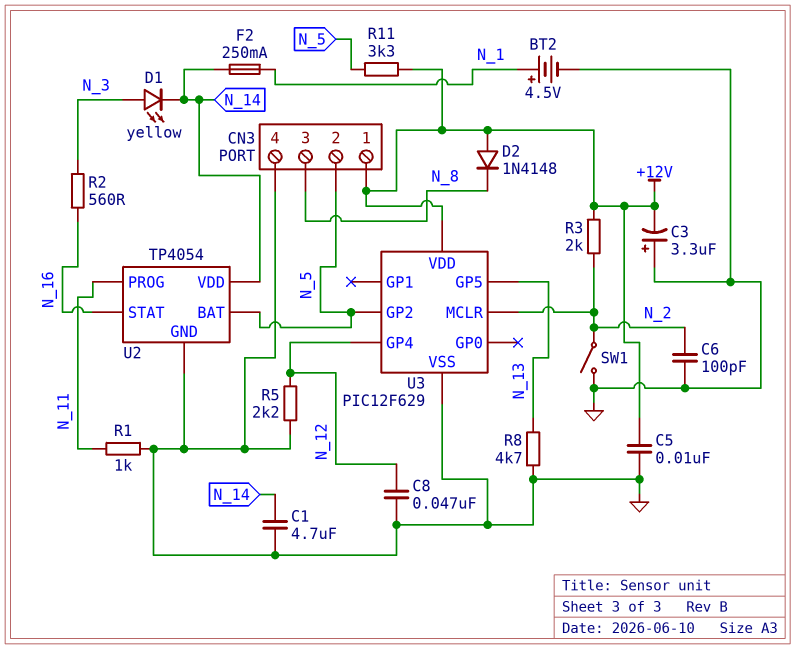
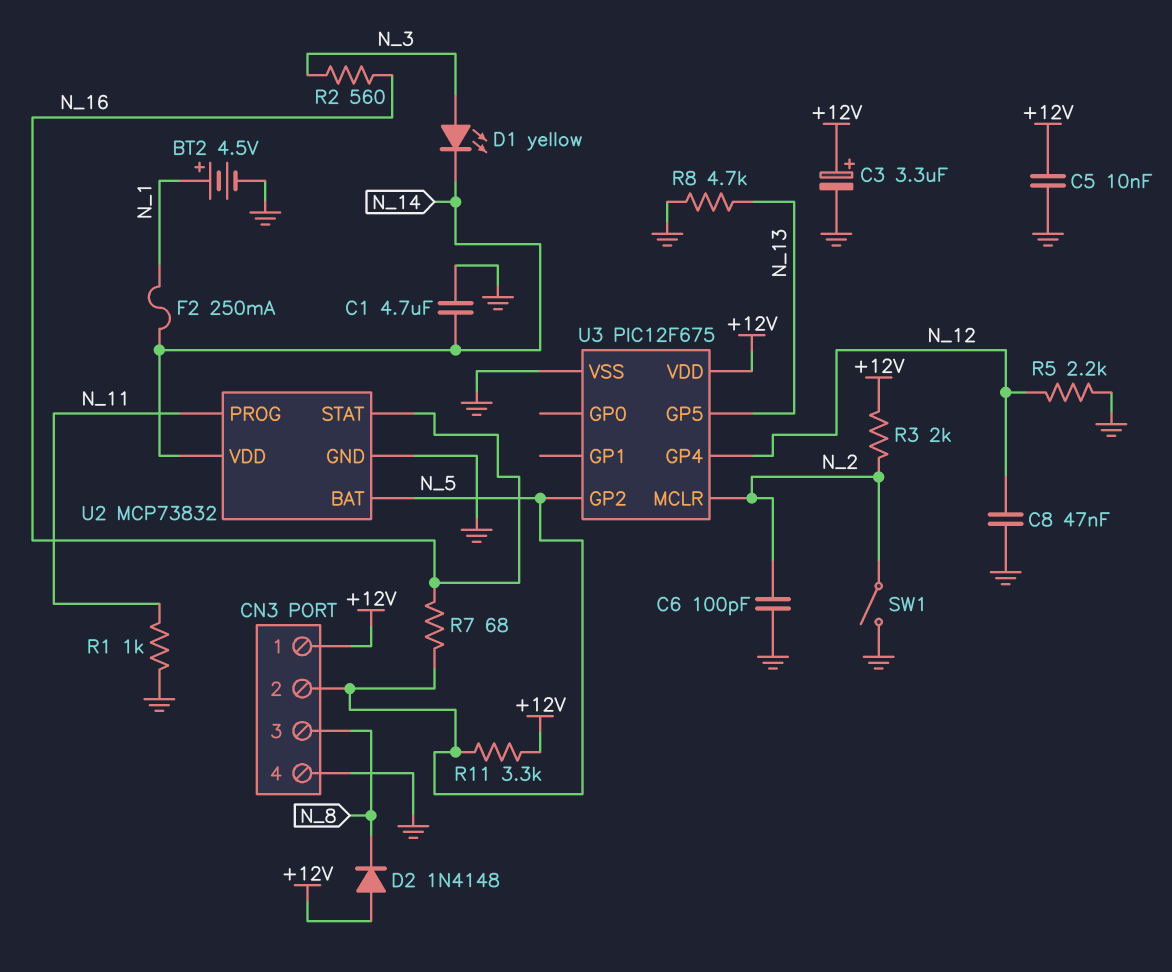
C3: 3.3uF (plus GND, minus +12V) -> 3.3uF (plus +12V, minus GND)
R7: none -> 68 (N_5, N_16)
U2: TP4054 -> MCP73832
U3: PIC12F629 -> PIC12F675

